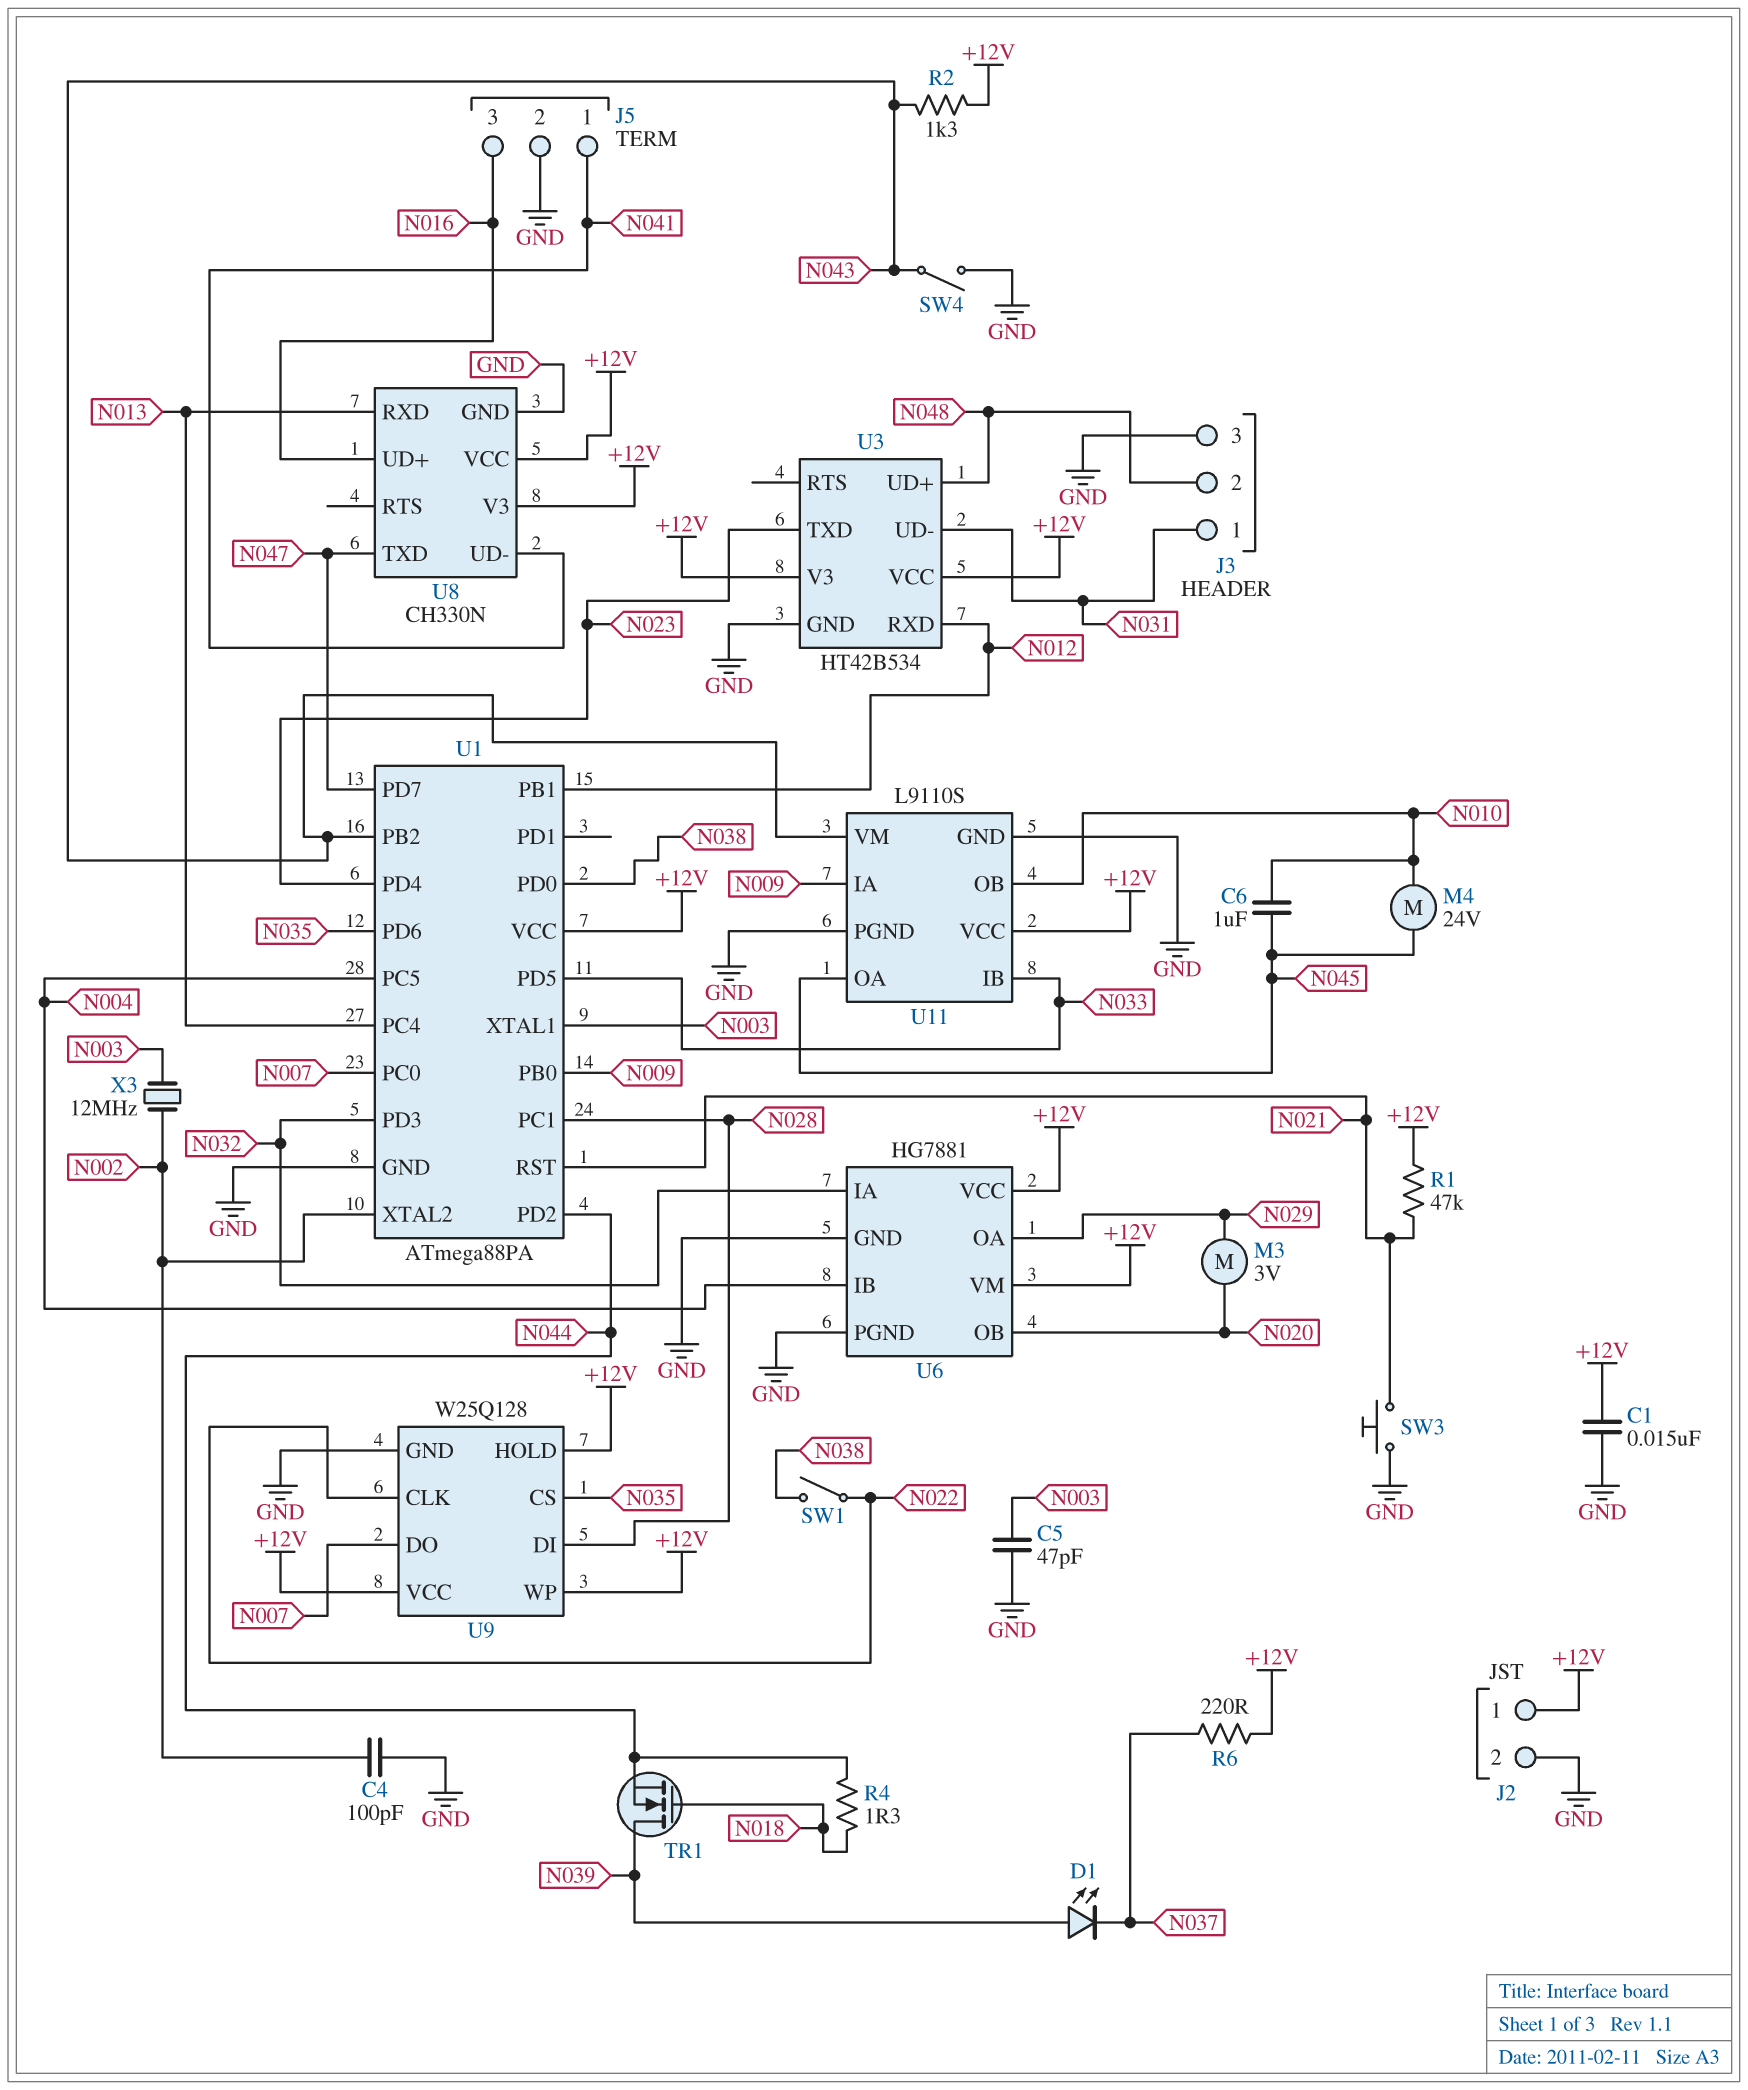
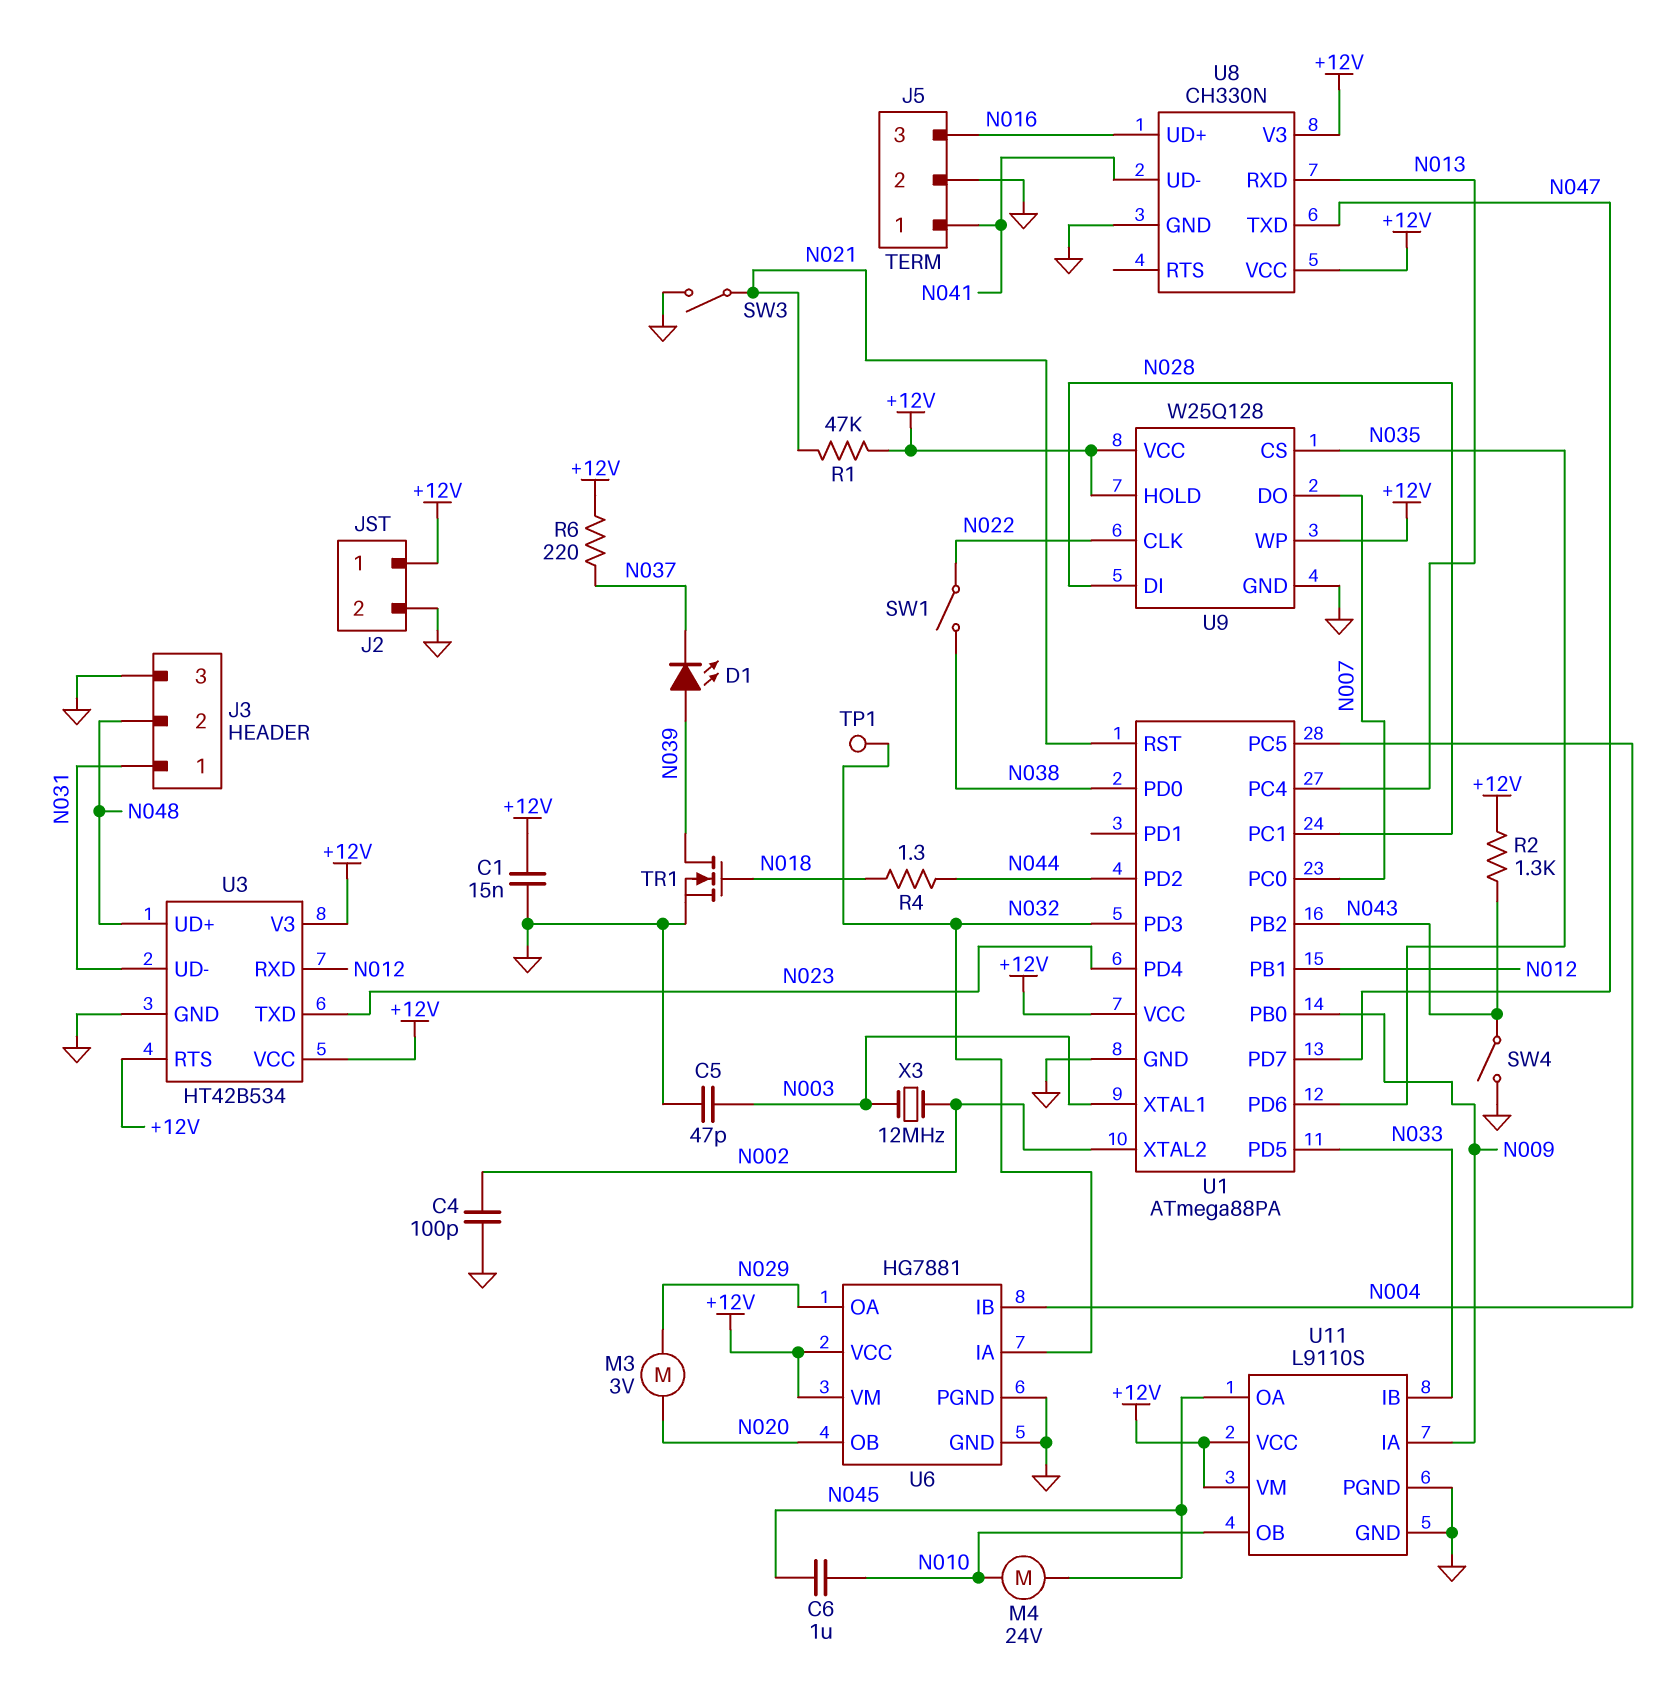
SW3: button (GND, N021) -> switch (GND, N021)
TP1: none -> test point (N032)
TR1: NMOS (G N018, D N039, S N044) -> NMOS (G N018, D N039, S GND)
U3 pin RTS: none -> +12V
U11 pin VM: N043 -> +12V

